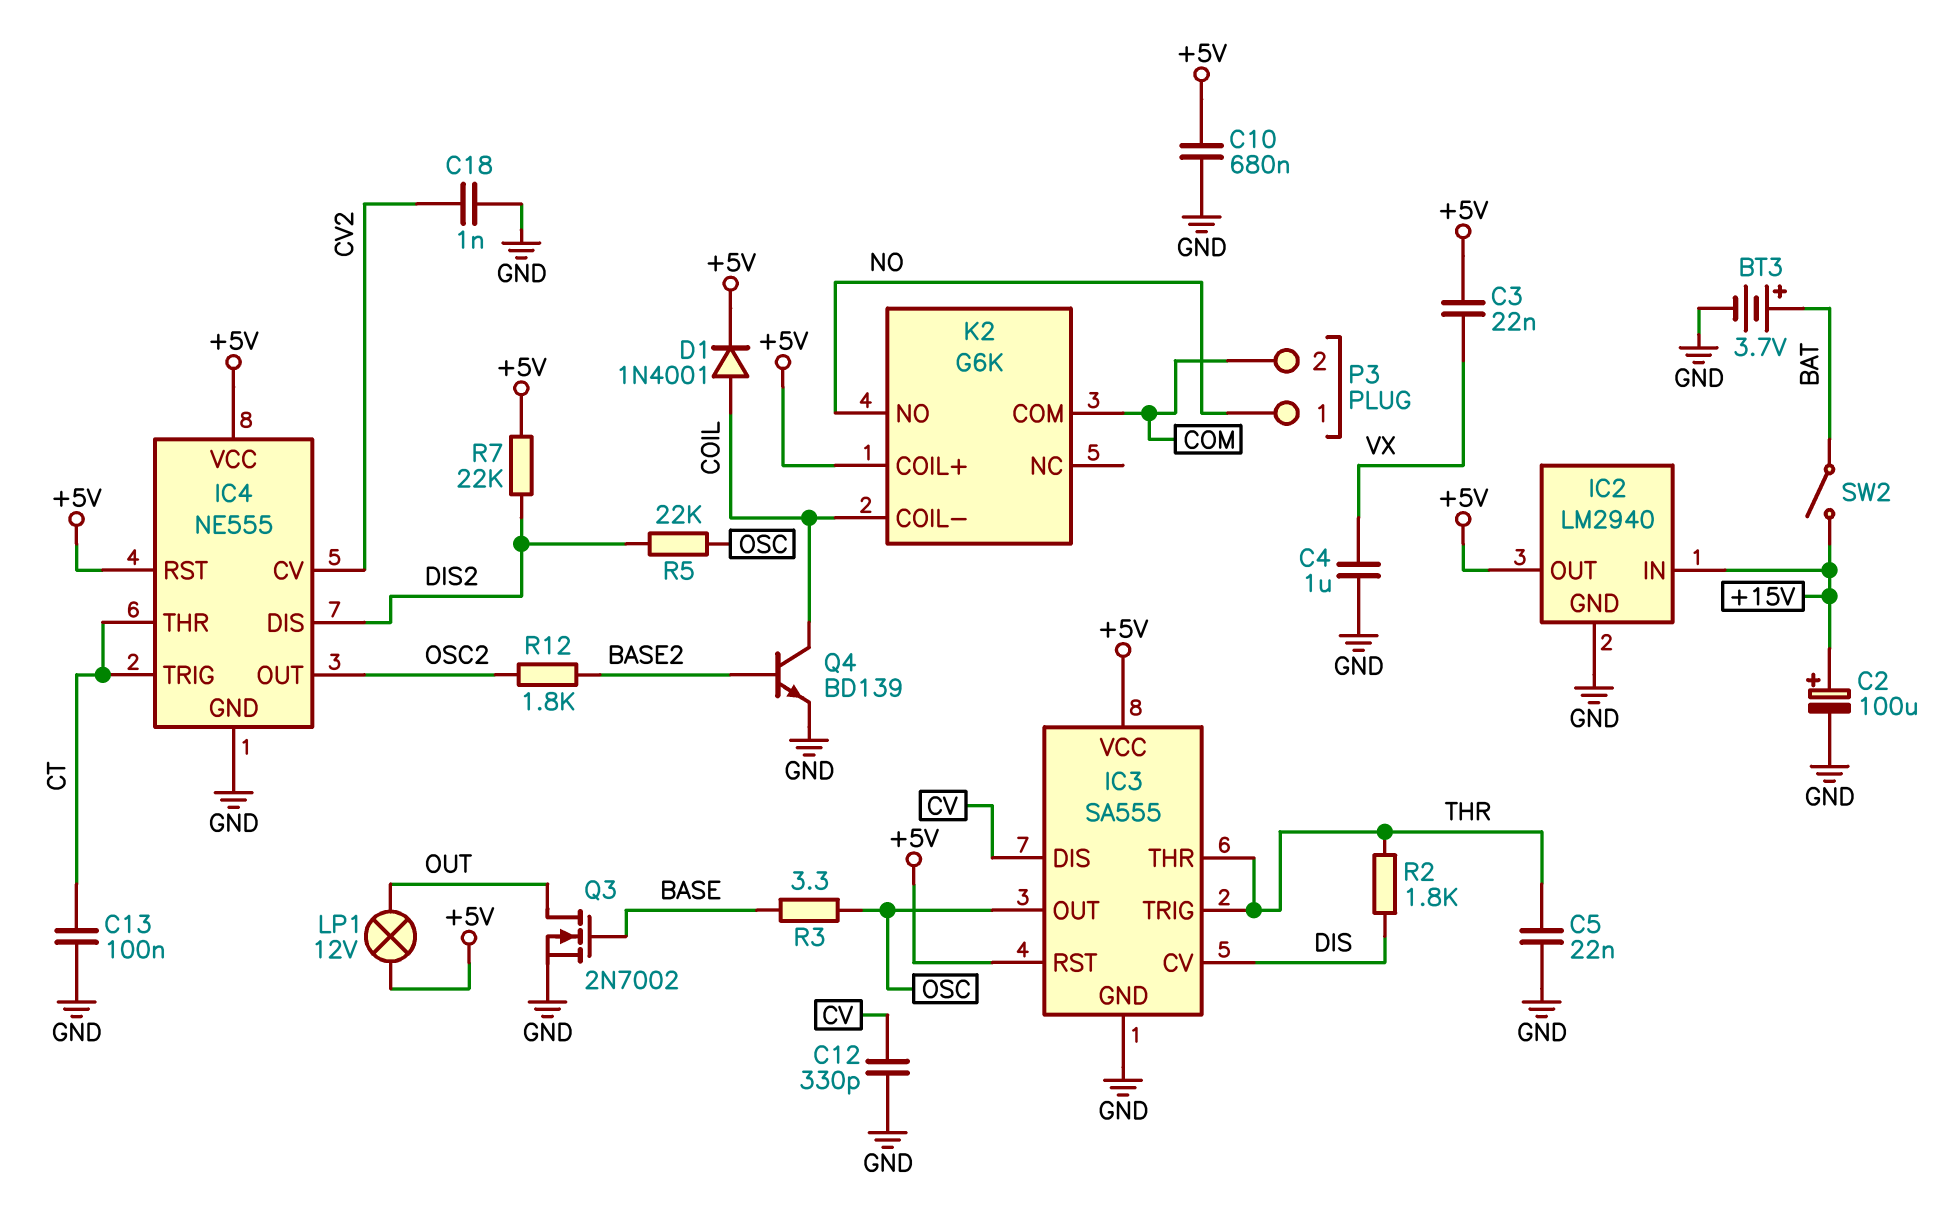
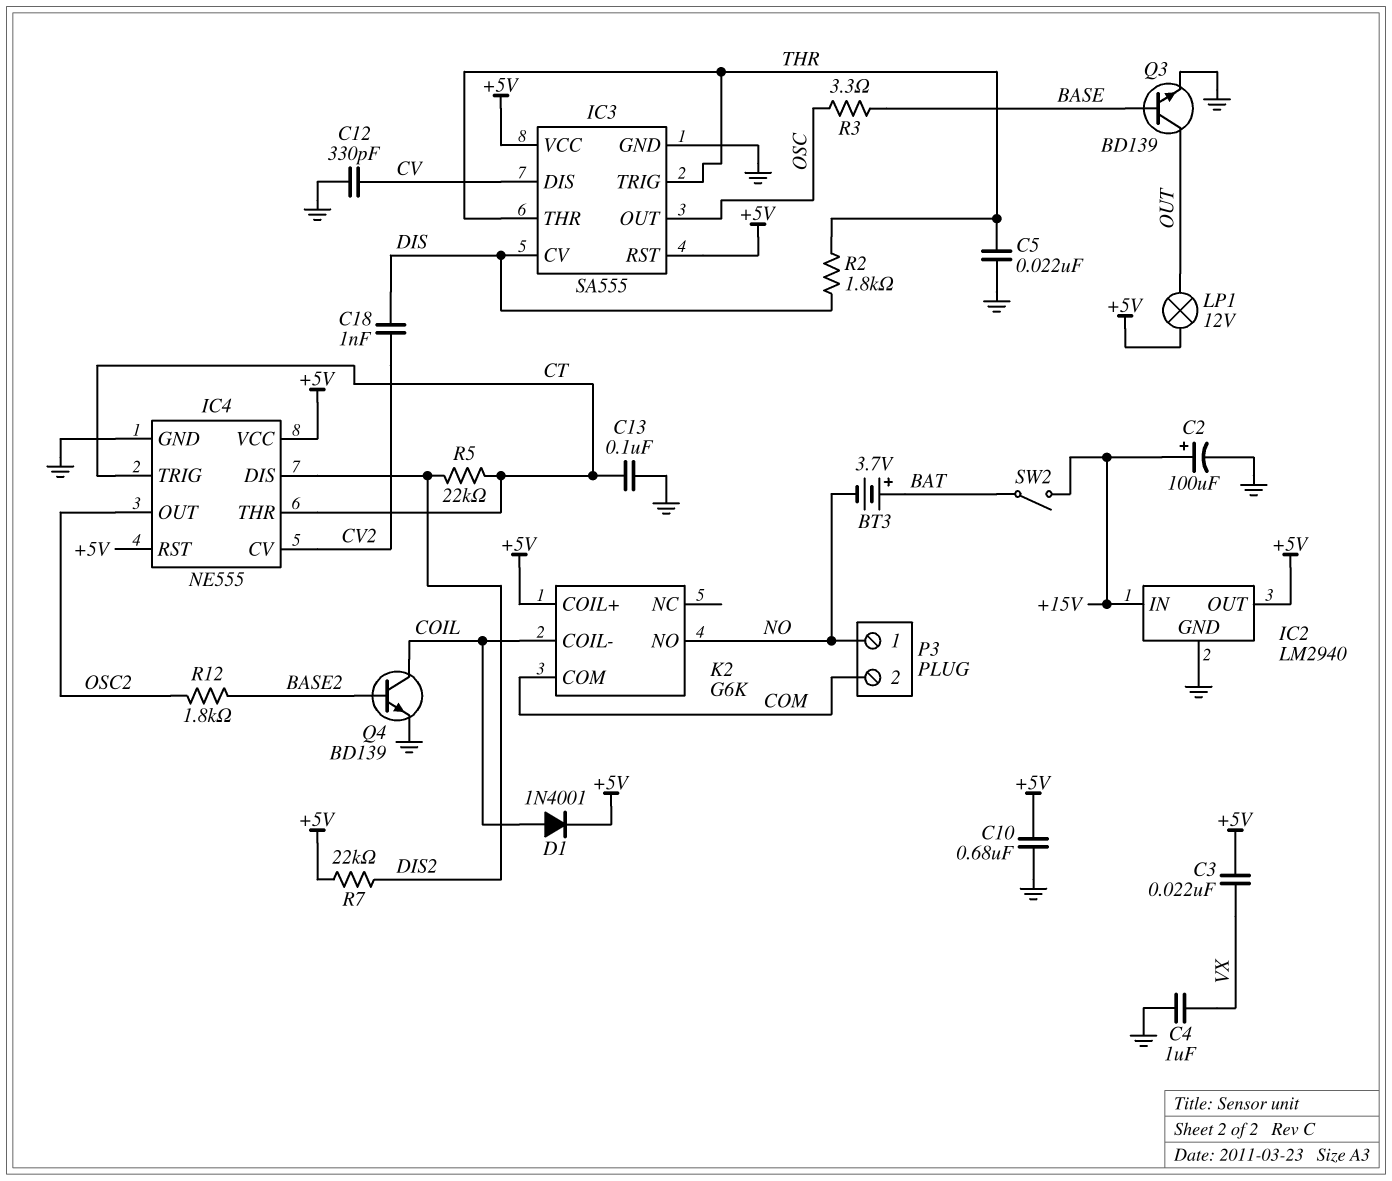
BT3: 3.7V (plus BAT, minus GND) -> 3.7V (plus BAT, minus NO)
C18: 1nF (CV2, GND) -> 1nF (CV2, DIS)
Q3: NMOS 2N7002 (G BASE, D OUT, S GND) -> NPN BD139 (B BASE, C OUT, E GND)
R5: 22k (DIS2, OSC) -> 22k (CT, DIS2)

